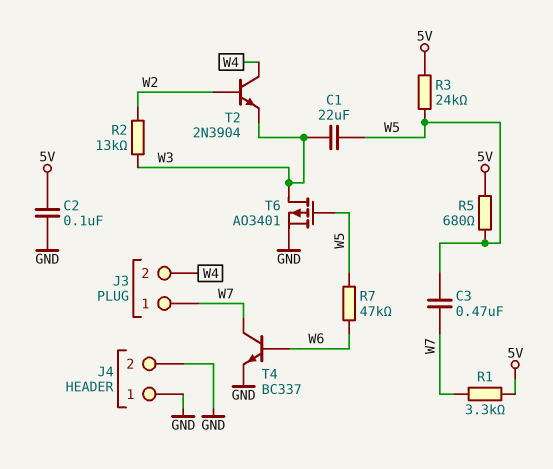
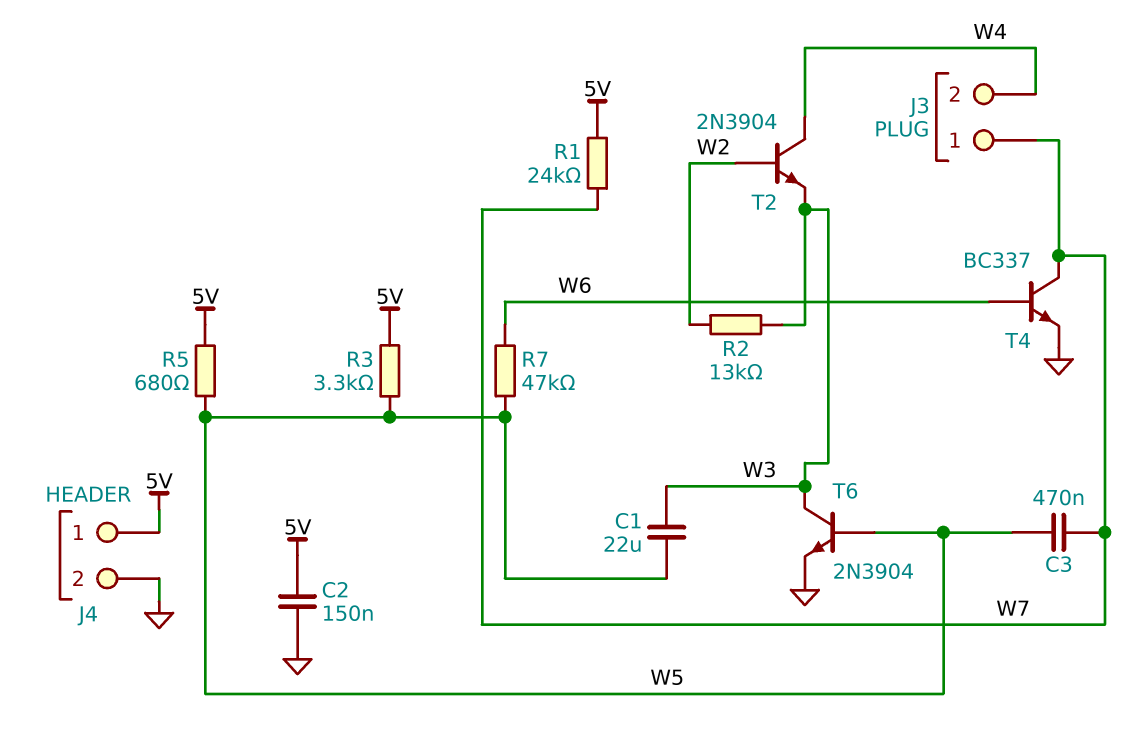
C2: 100nF (5V, GND) -> 150nF (5V, GND)
J4 pin 1: GND -> 5V
R1: 3.3k (5V, W7) -> 24k (5V, W7)
R3: 24k (5V, W5) -> 3.3k (5V, W5)
T6: PMOS AO3401 (G W5, D W3, S GND) -> NPN 2N3904 (B W5, C W3, E GND)

